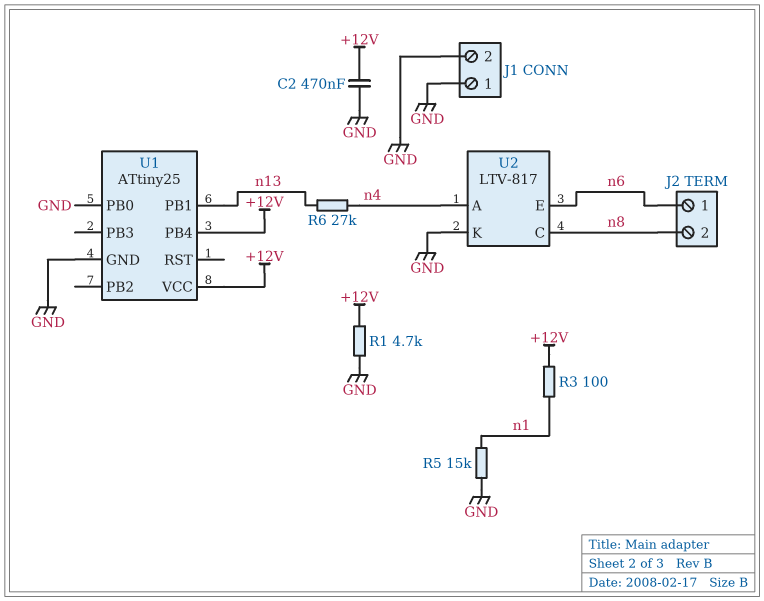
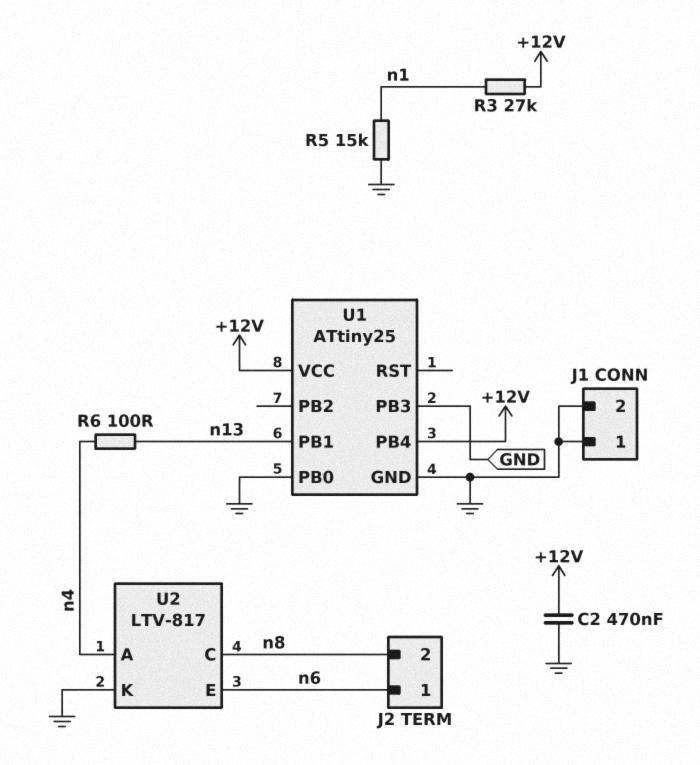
R1: 4.7k (+12V, GND) -> none
R3: 100 (+12V, n1) -> 27k (+12V, n1)
R6: 27k (n4, n13) -> 100 (n4, n13)
U1 pin PB3: none -> GND

